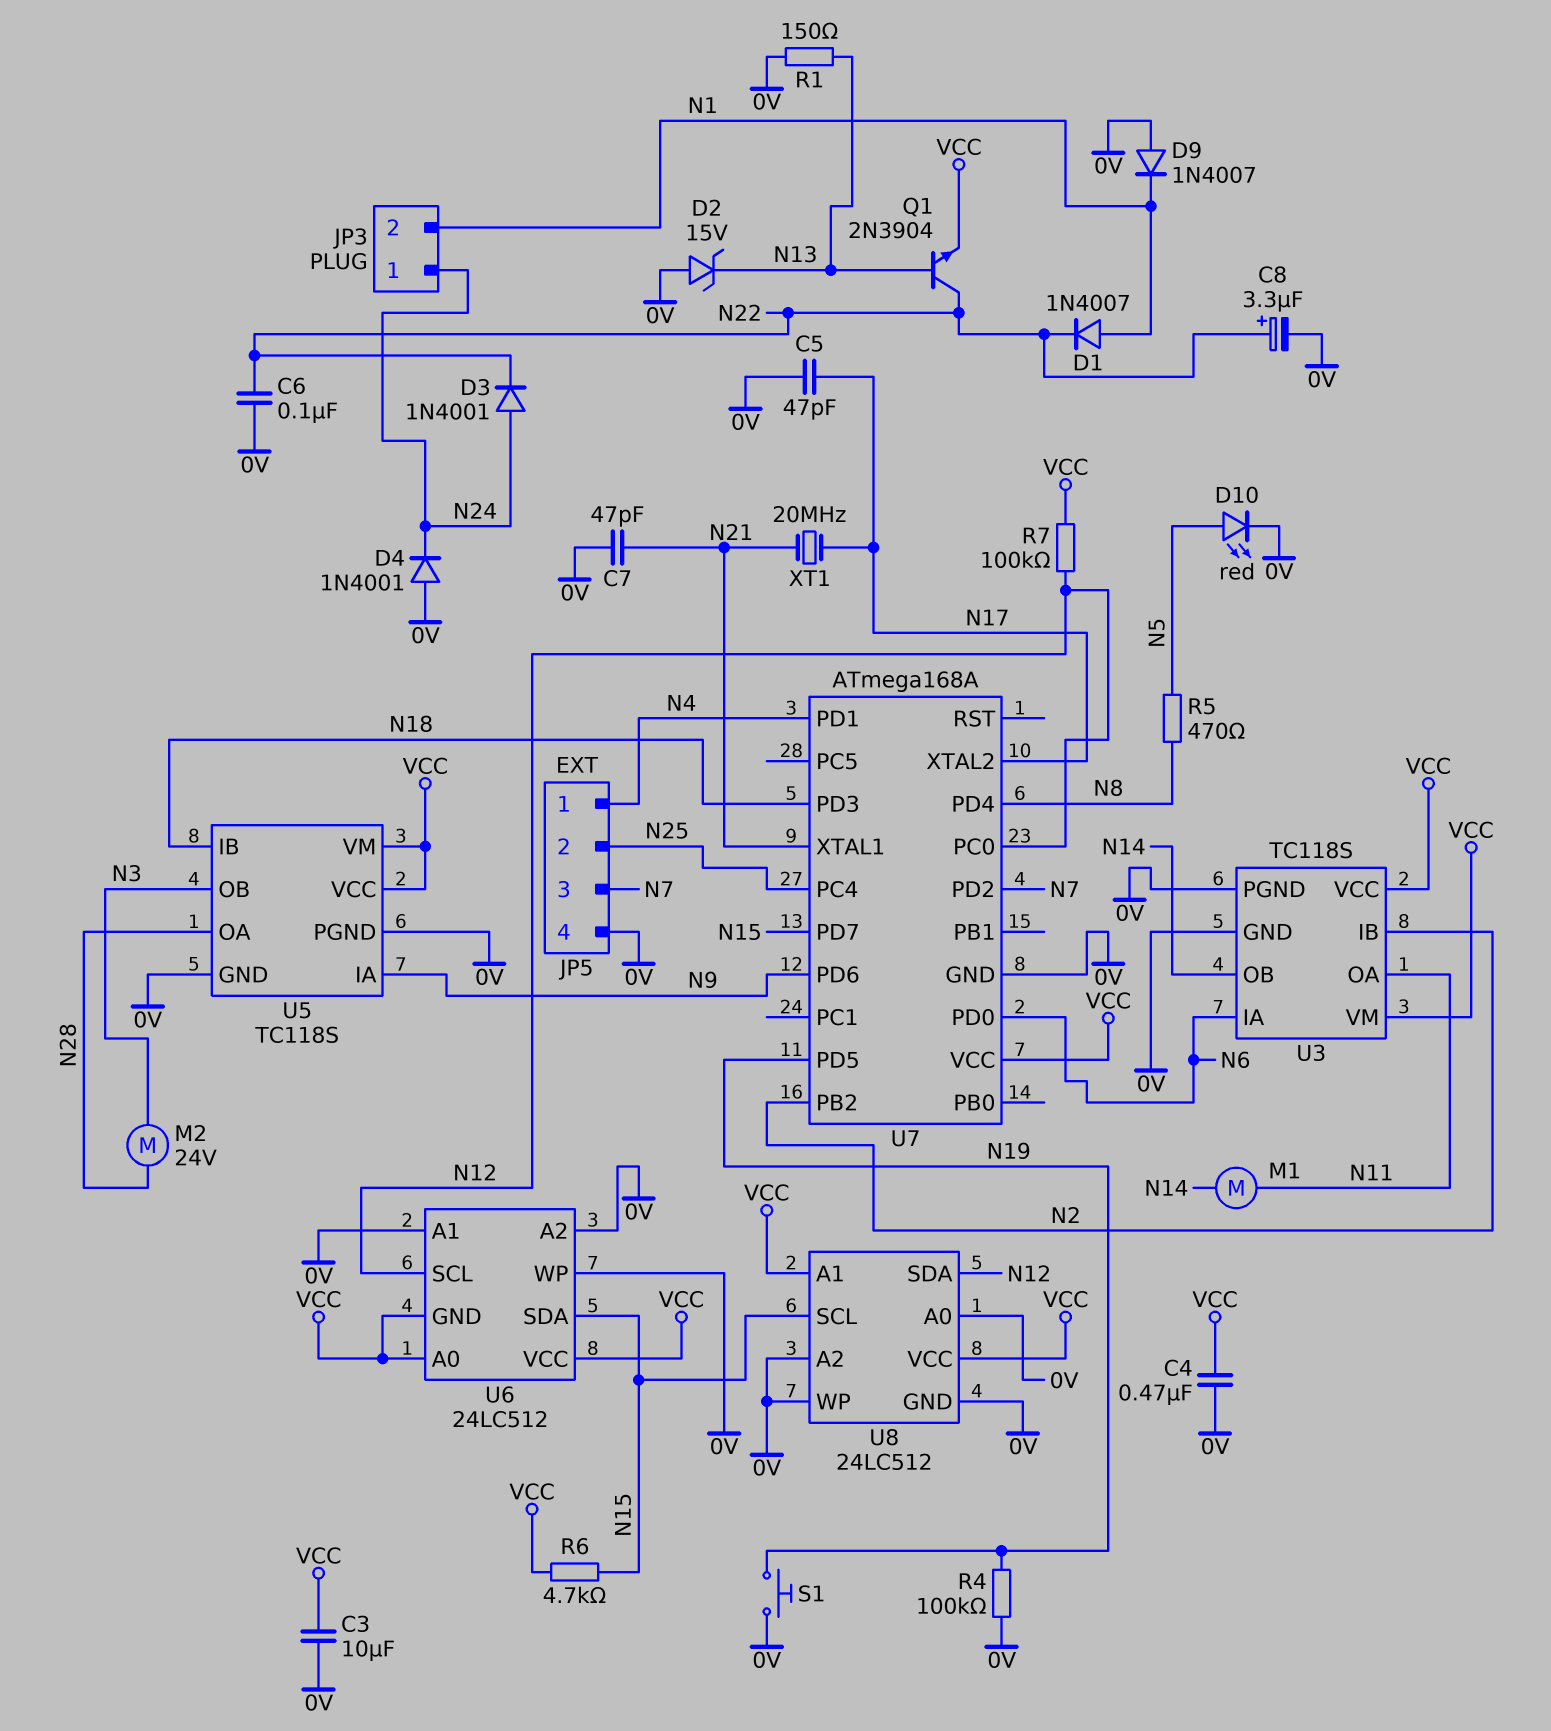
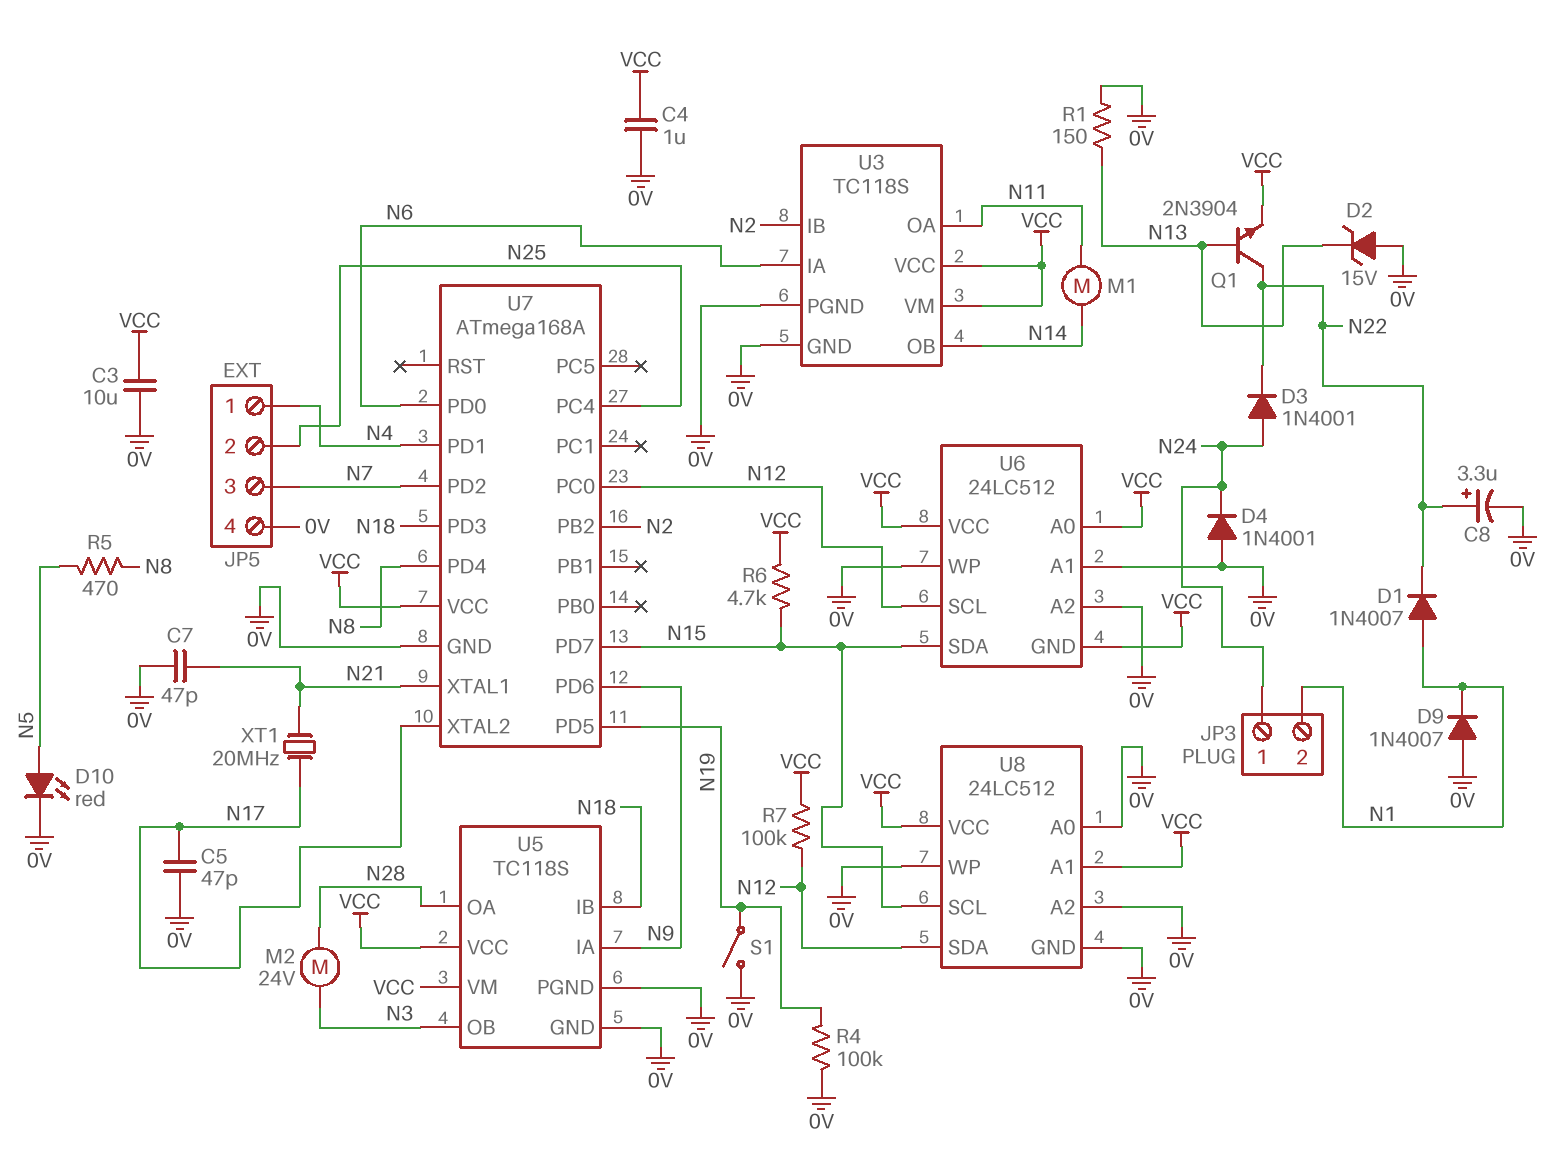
C4: 470nF (0V, VCC) -> 1uF (0V, VCC)
C6: 100nF (0V, N22) -> none
S1: button (0V, N19) -> switch (0V, N19)

